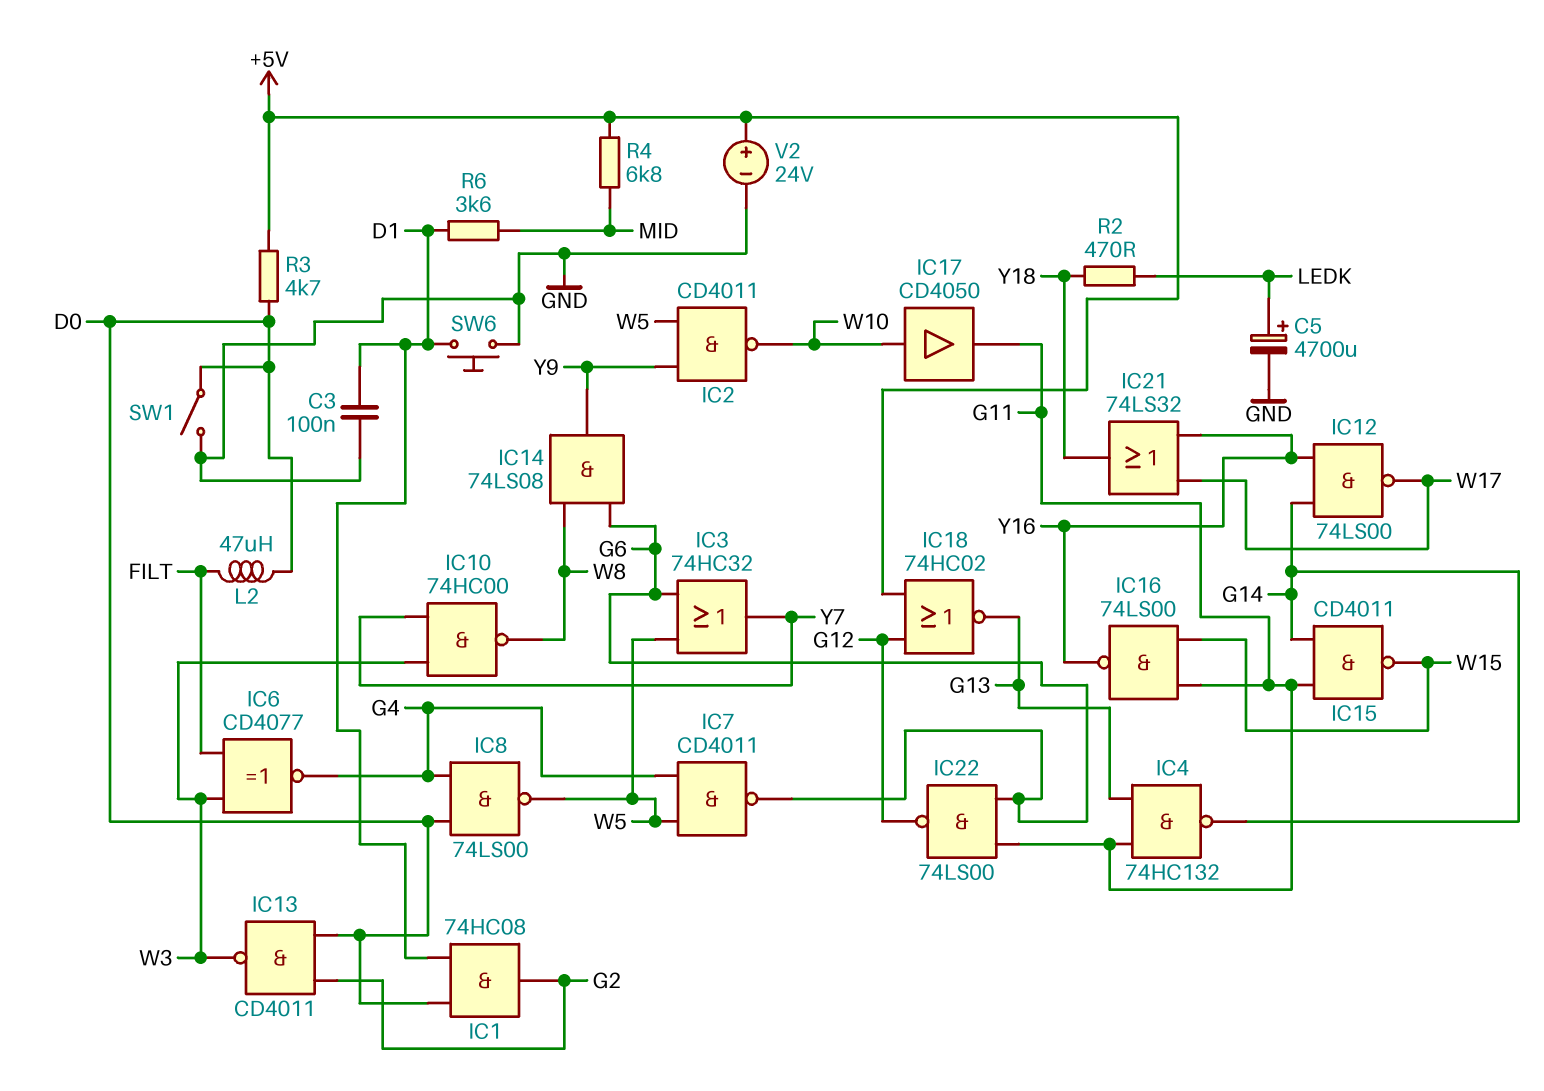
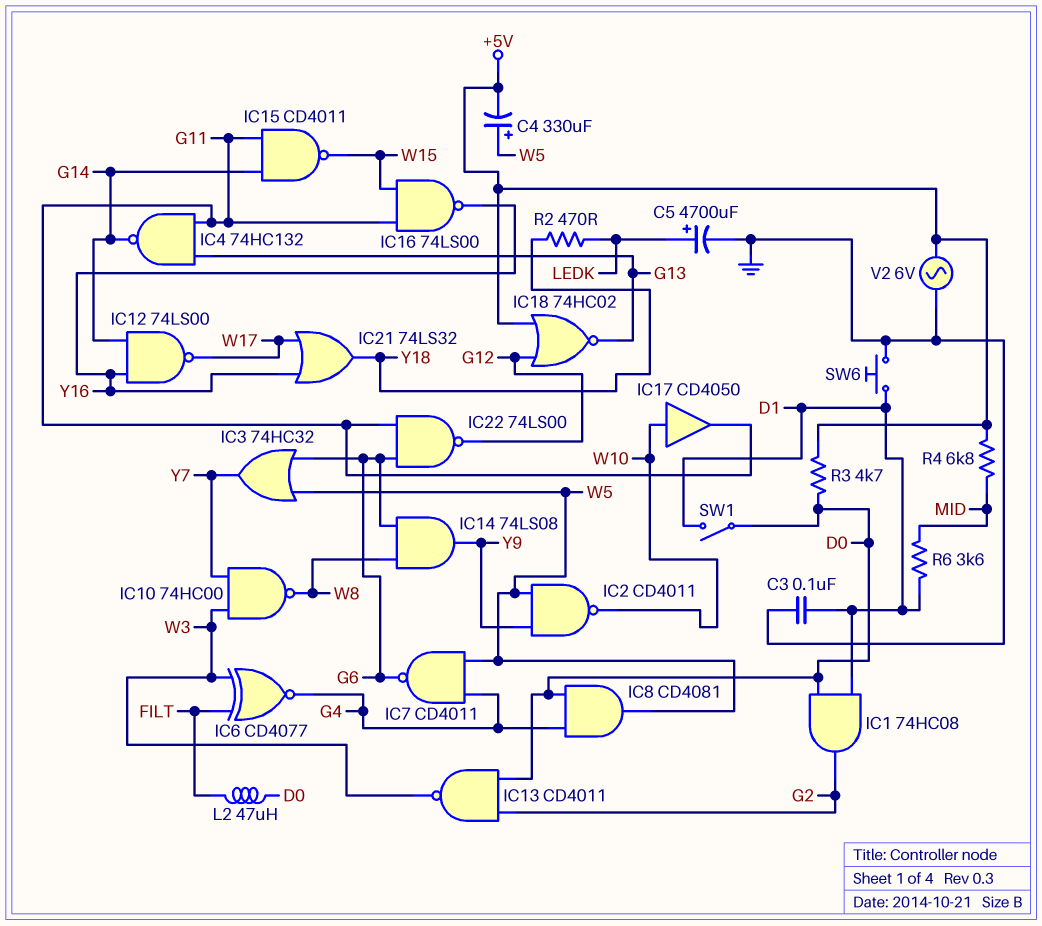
C4: none -> 330uF (plus W5, minus +5V)
IC8: NAND 74LS00 (in D0, in G4, out W5) -> AND CD4081 (in D0, in G4, out W5)
SW1: switch (D0, GND) -> switch (D0, D1)
V2: 24V (plus +5V, minus GND) -> AC 6V (+5V, GND)

